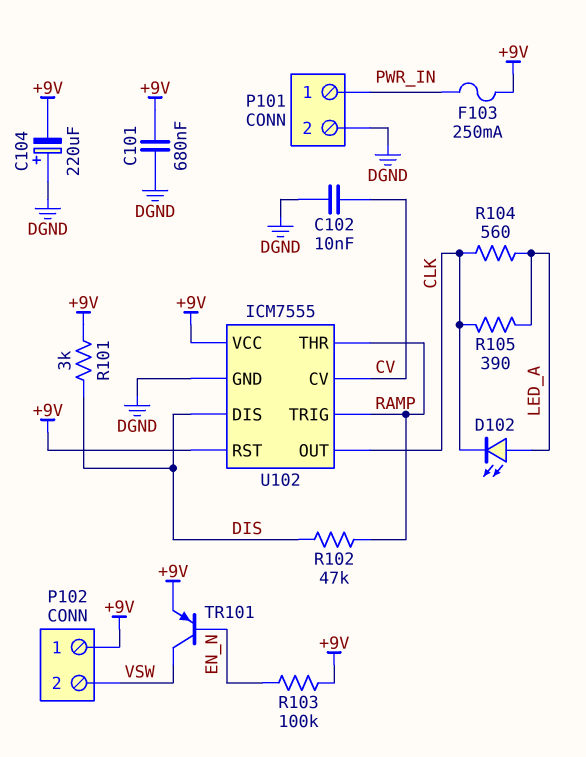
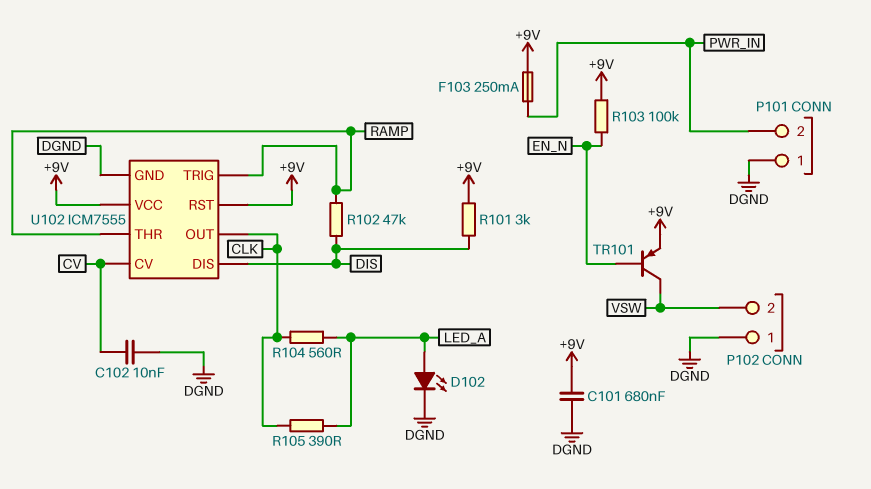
C104: 220uF (plus DGND, minus +9V) -> none
D102: LED (A LED_A, K CLK) -> LED (A LED_A, K DGND)
P101 pin 1: PWR_IN -> DGND
P101 pin 2: DGND -> PWR_IN
P102 pin 1: +9V -> DGND

